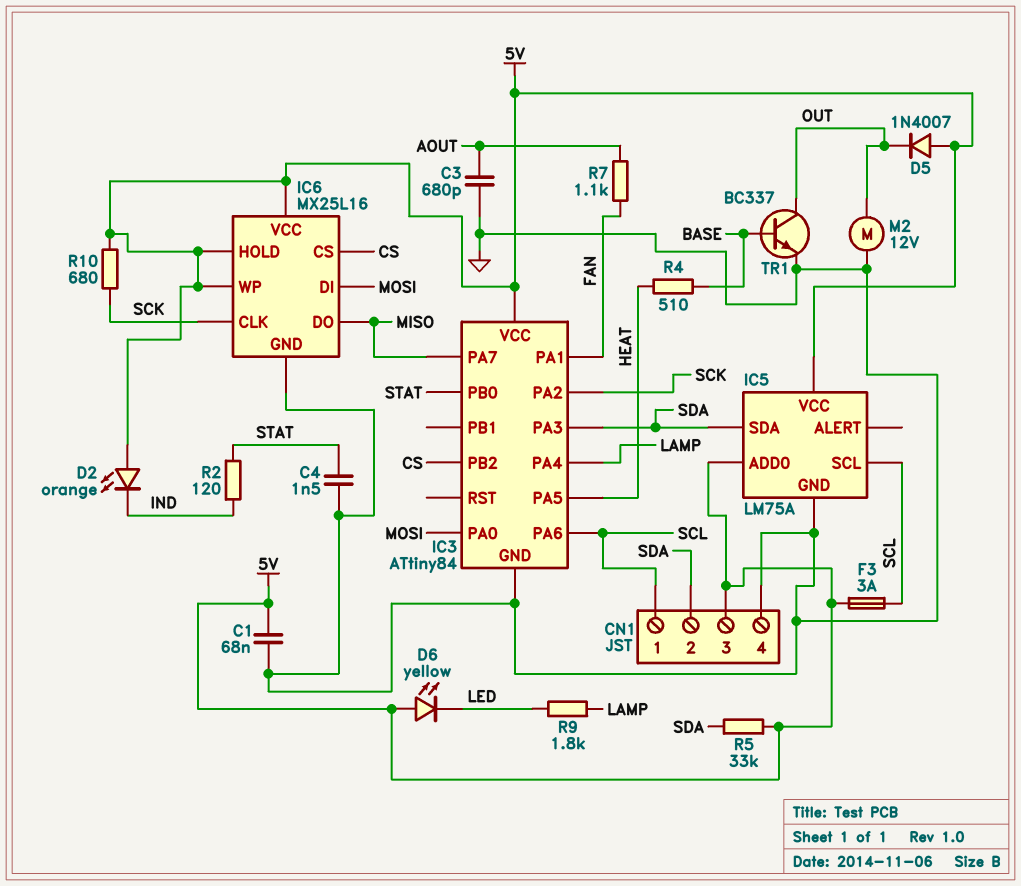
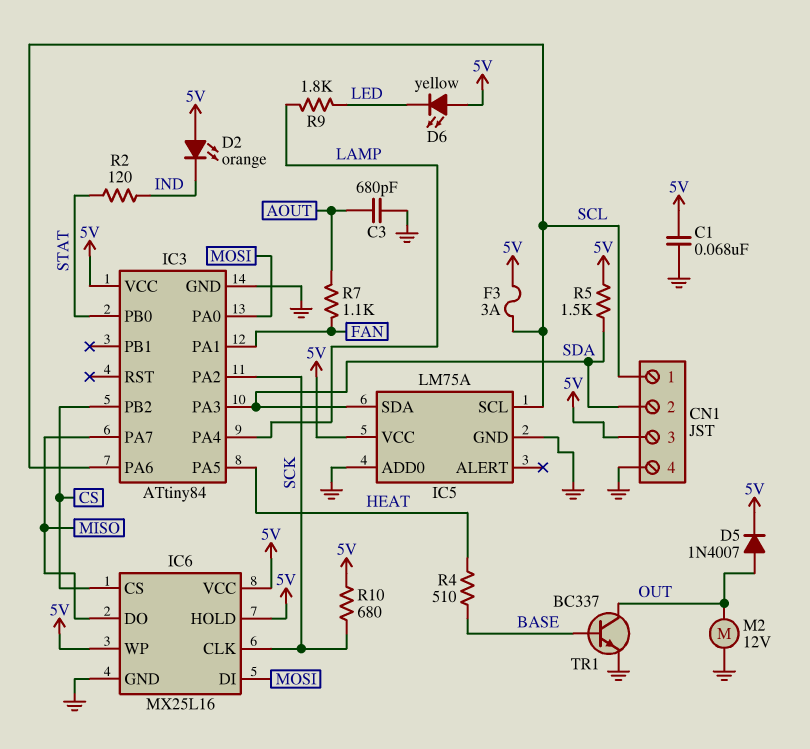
C4: 1.5nF (GND, STAT) -> none
D5: diode 1N4007 (A 5V, K OUT) -> diode 1N4007 (A OUT, K 5V)
IC5 pin ADD0: 5V -> GND
R5: 33k (5V, SDA) -> 1.5k (5V, SDA)

